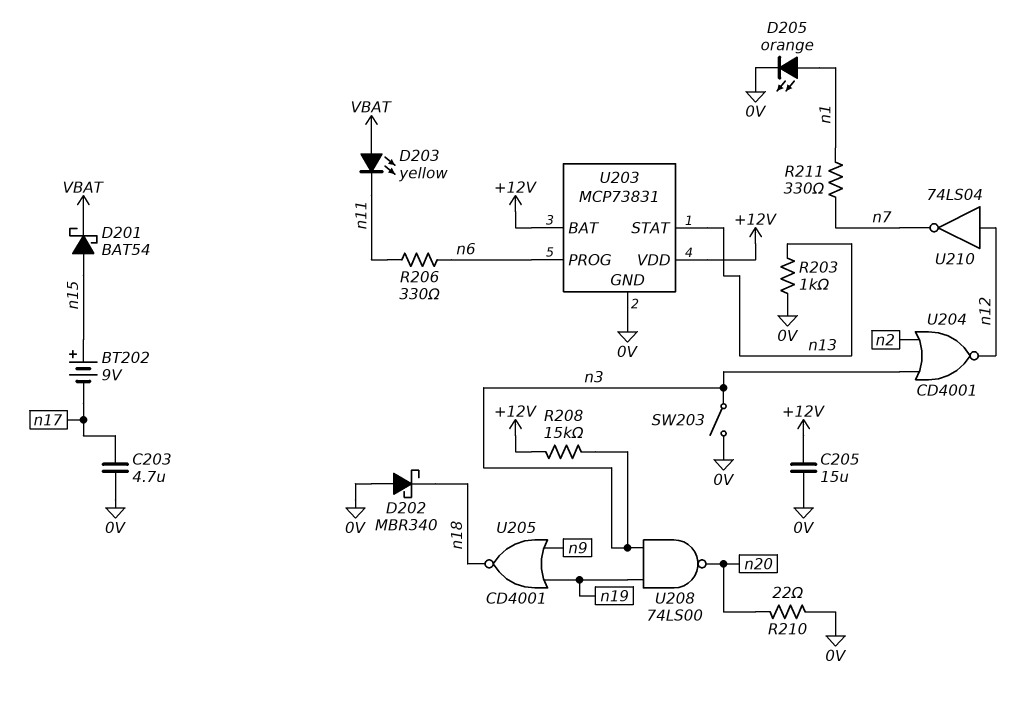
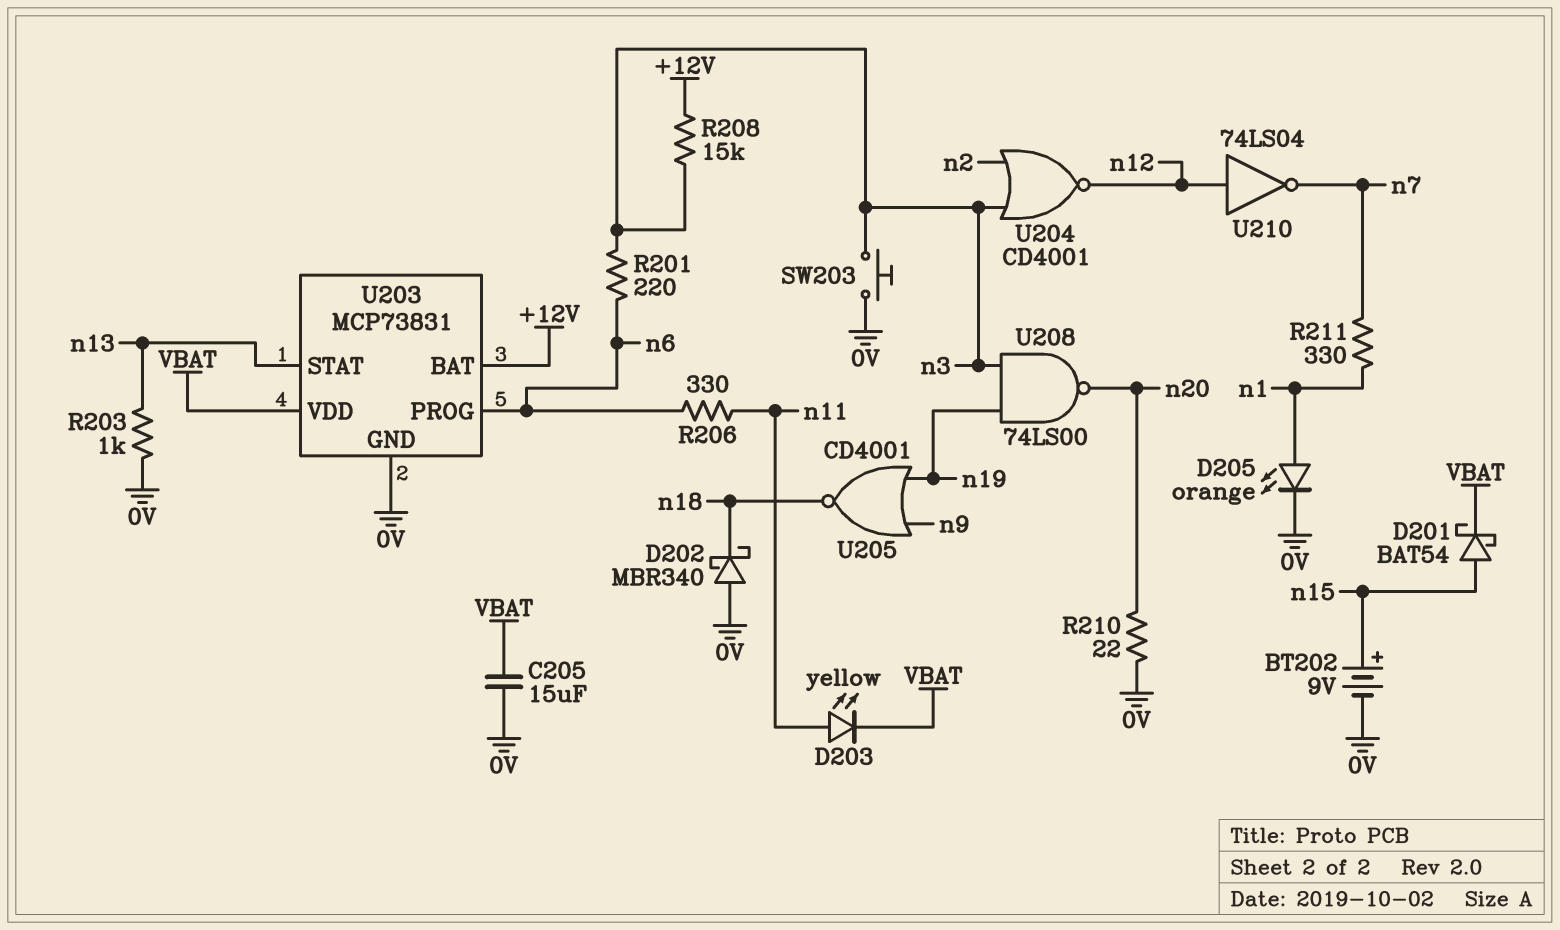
BT202: 9V (plus n15, minus n17) -> 9V (plus n15, minus 0V)
C203: 4.7uF (0V, n17) -> none
C205: 15uF (+12V, 0V) -> 15uF (0V, VBAT)
D203: LED yellow (A VBAT, K n11) -> LED yellow (A n11, K VBAT)
R201: none -> 220 (n3, n6)
SW203: switch (0V, n3) -> button (0V, n3)
U203 pin VDD: +12V -> VBAT

